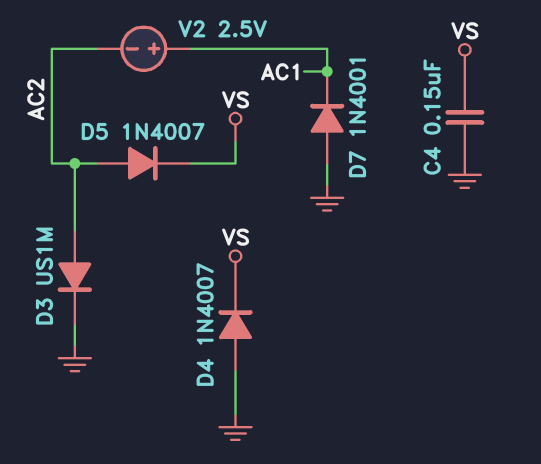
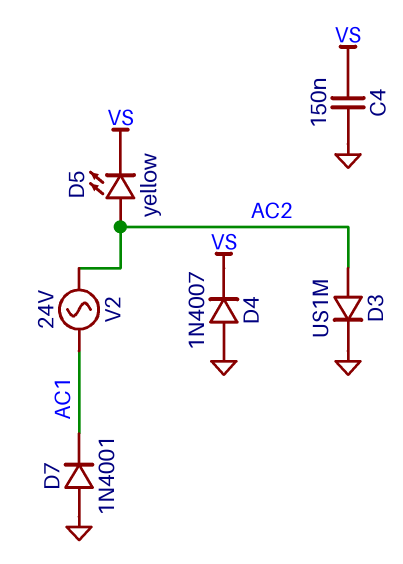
D5: diode 1N4007 (A AC2, K VS) -> LED yellow (A AC2, K VS)
V2: 2.5V (plus AC1, minus AC2) -> AC 24V (AC1, AC2)

